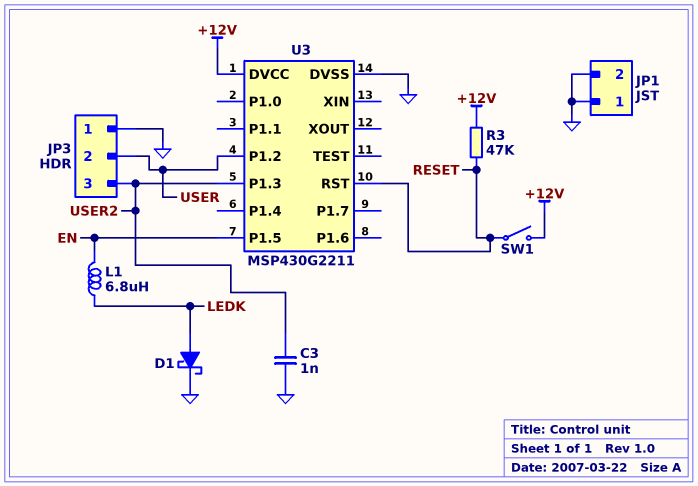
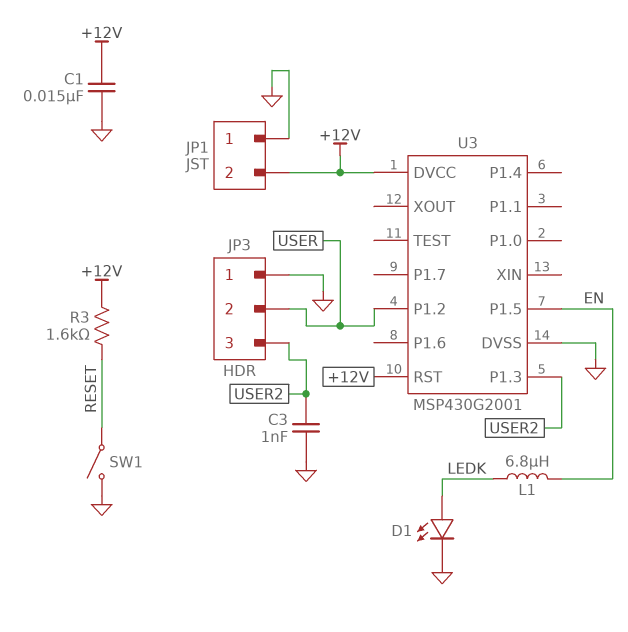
C1: none -> 15nF (+12V, GND)
D1: schottky (A LEDK, K GND) -> LED (A LEDK, K GND)
JP1 pin 2: GND -> +12V
R3: 47k (+12V, RESET) -> 1.6k (+12V, RESET)
SW1: switch (+12V, RESET) -> switch (GND, RESET)
U3: MSP430G2211 -> MSP430G2001
U3 pin RST: RESET -> +12V

